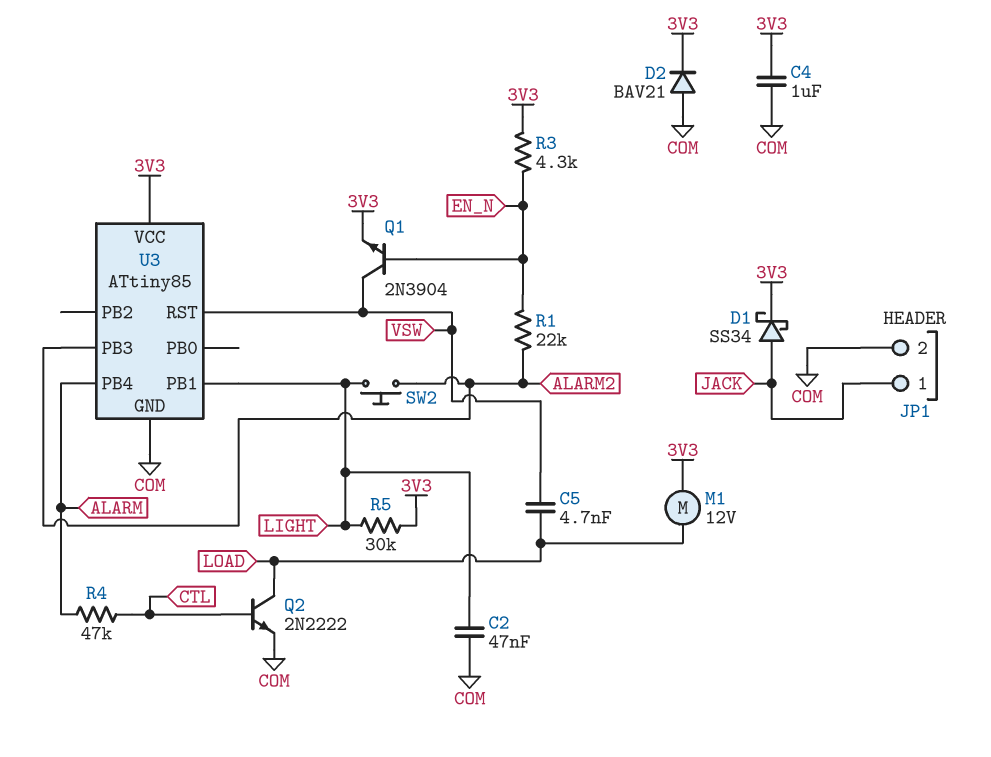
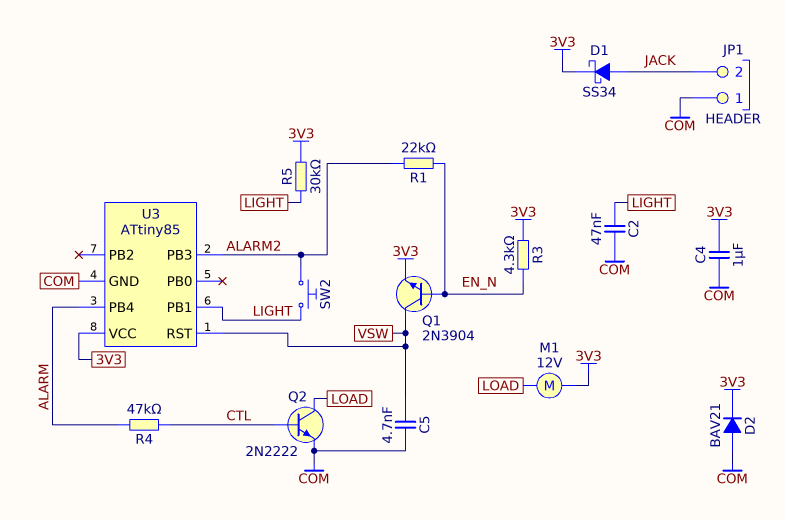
C5: 4.7nF (LOAD, VSW) -> 4.7nF (COM, VSW)
JP1 pin 1: JACK -> COM
JP1 pin 2: COM -> JACK

